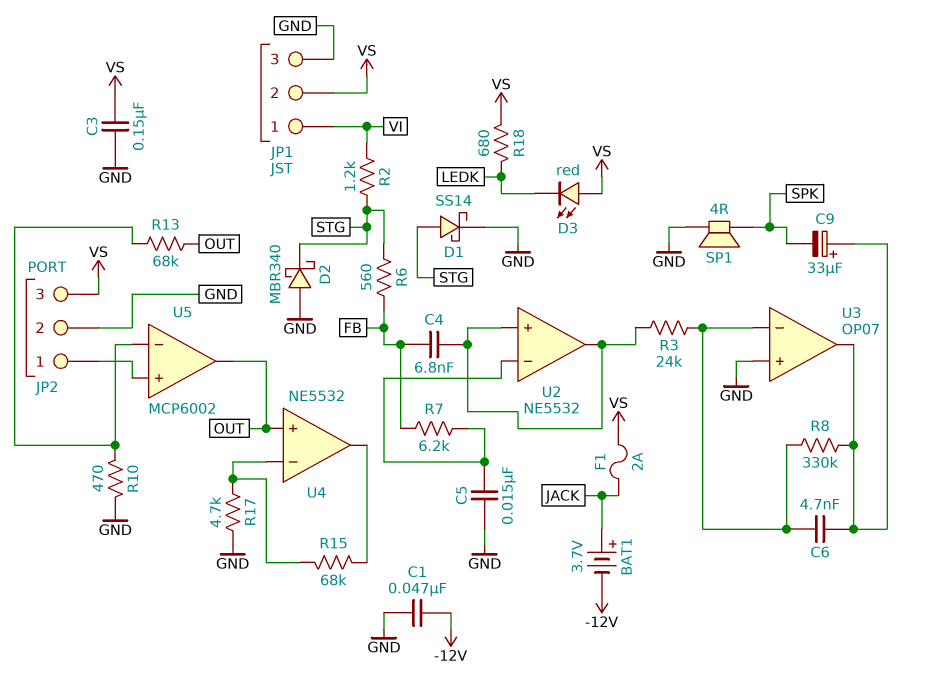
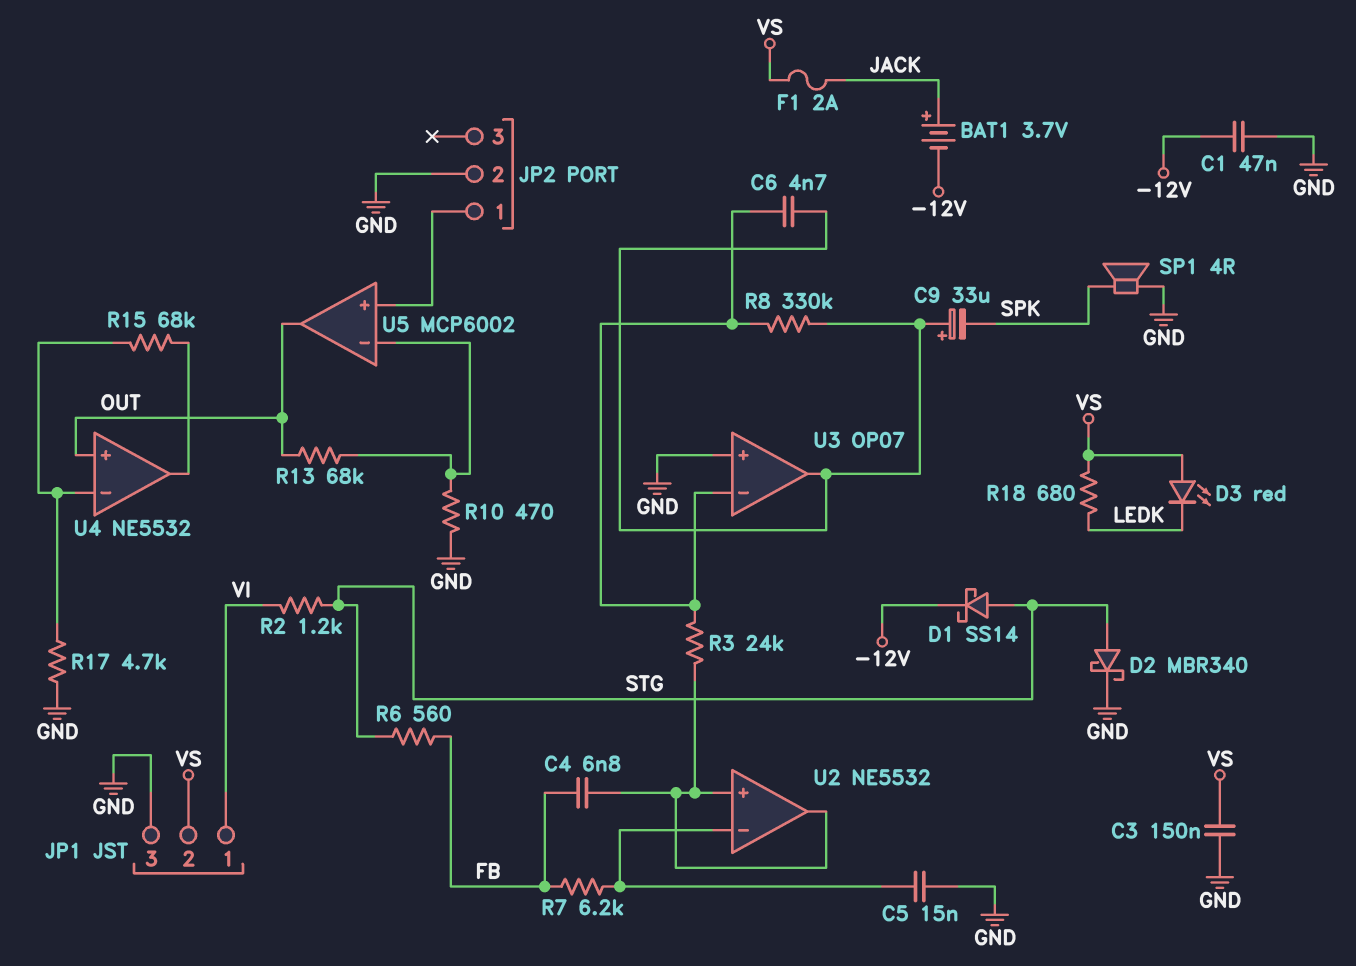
D1: schottky SS14 (A STG, K GND) -> schottky SS14 (A STG, K -12V)
D2: schottky MBR340 (A GND, K STG) -> schottky MBR340 (A STG, K GND)
JP2 pin 3: VS -> none

